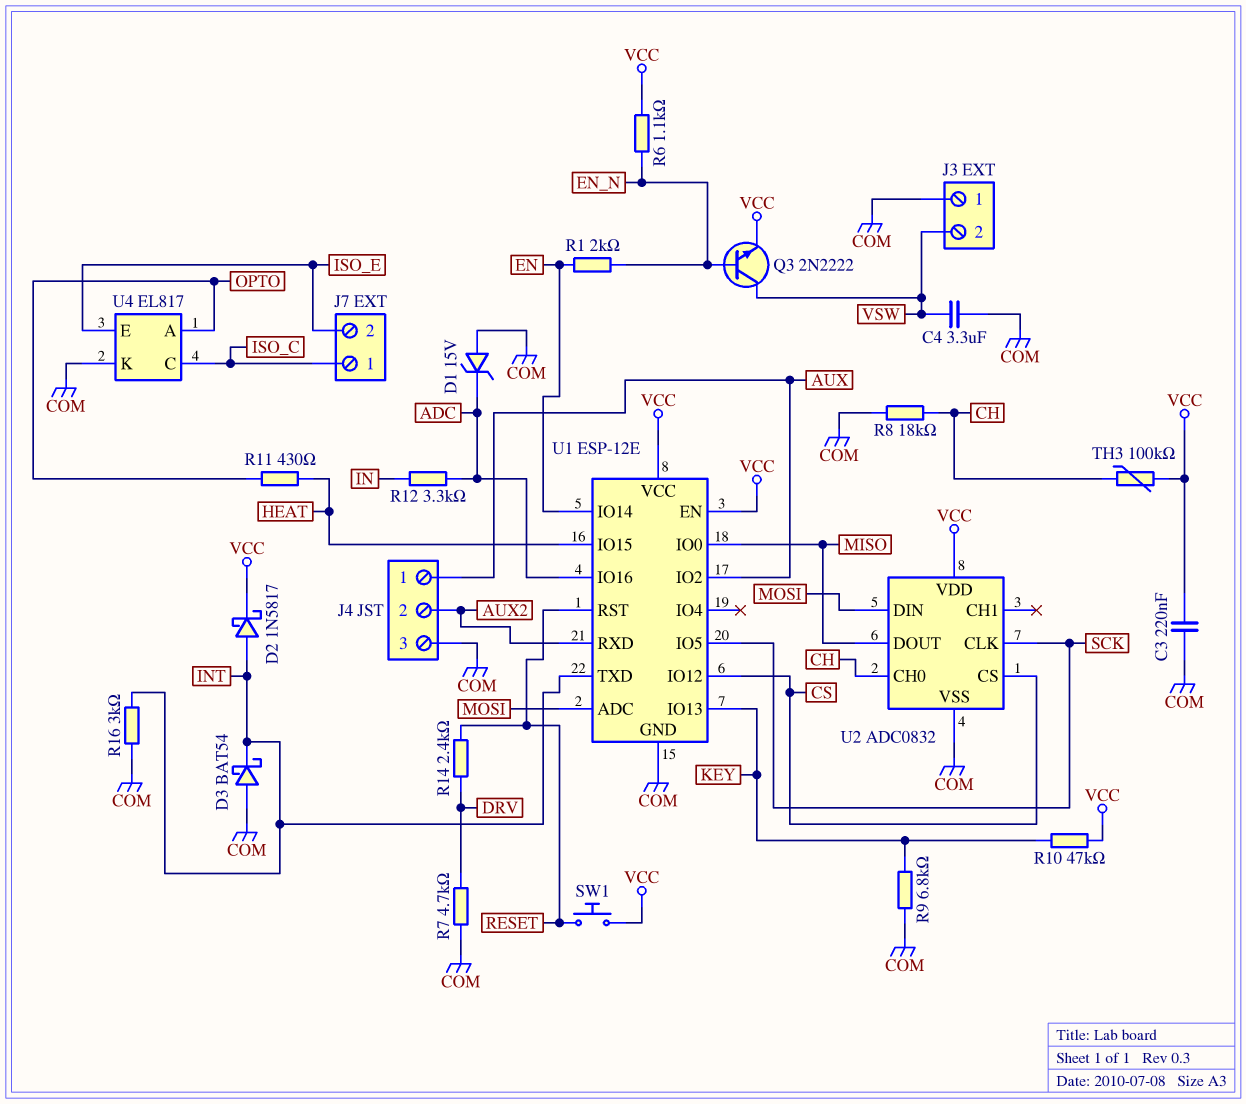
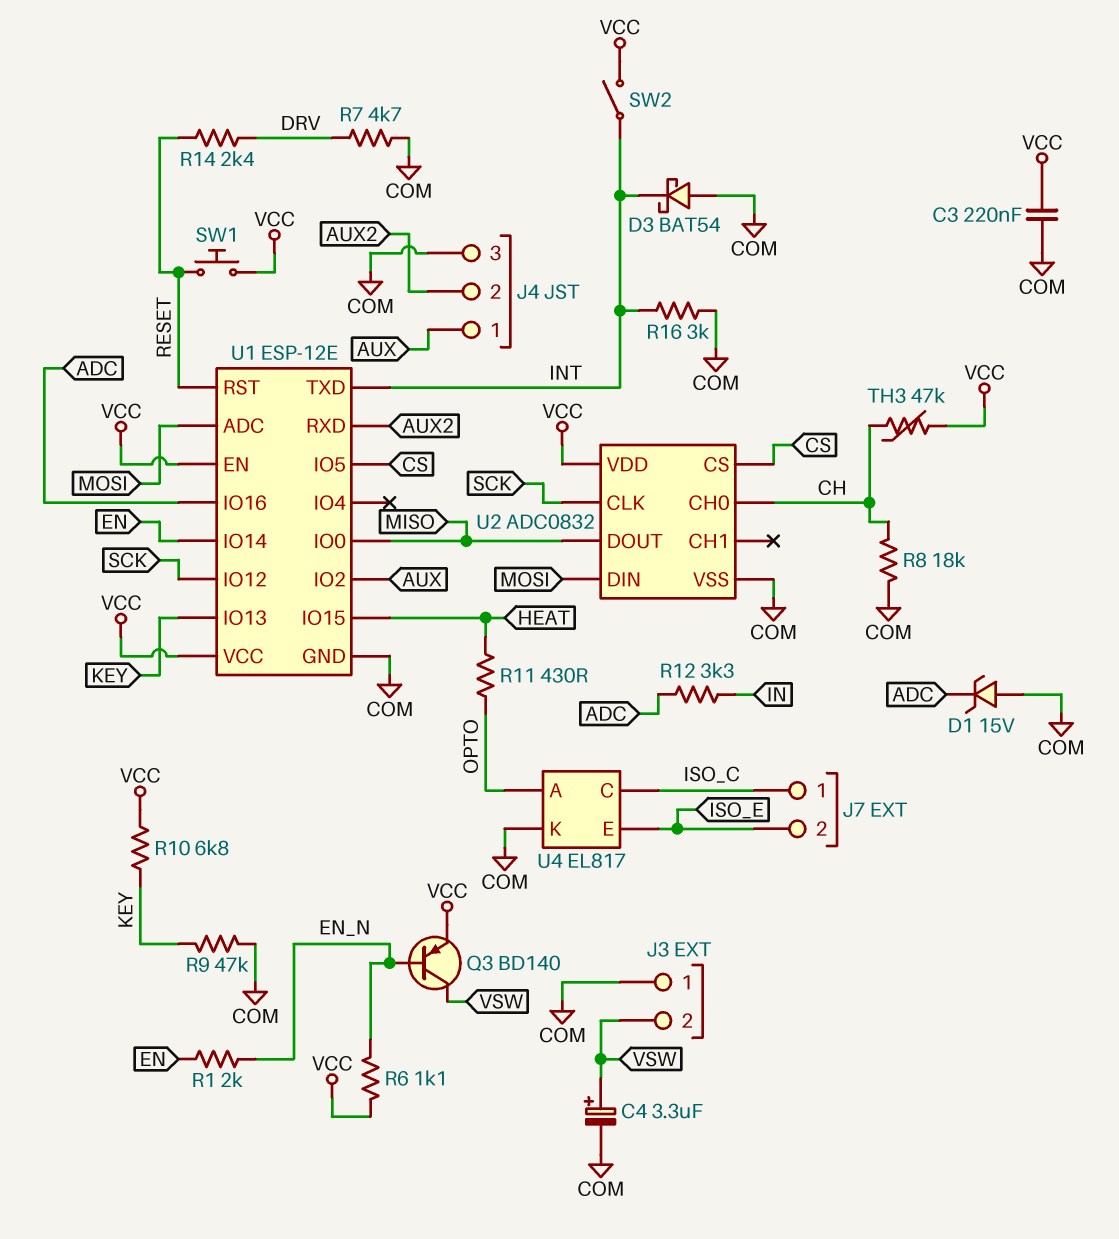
C4: 3.3uF (COM, VSW) -> 3.3uF (plus VSW, minus COM)
D2: schottky 1N5817 (A INT, K VCC) -> none
Q3: NPN 2N2222 (B EN_N, C VSW, E VCC) -> PNP BD140 (B EN_N, C VSW, E VCC)
R9: 6.8k (COM, KEY) -> 47k (COM, KEY)
R10: 47k (KEY, VCC) -> 6.8k (KEY, VCC)
SW2: none -> switch (INT, VCC)
TH3: 100k (CH, VCC) -> 47k (CH, VCC)
U1 pin IO5: SCK -> CS
U1 pin IO12: CS -> SCK

